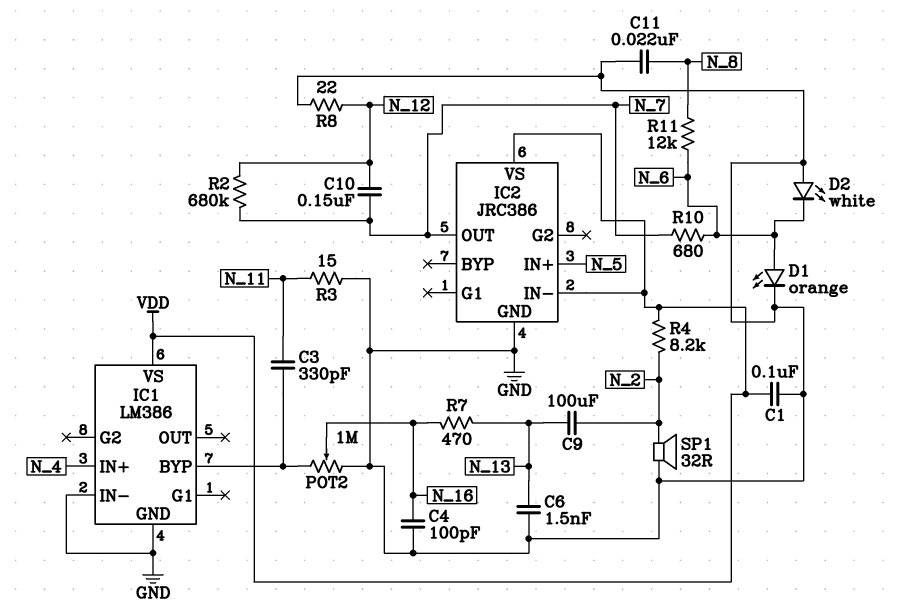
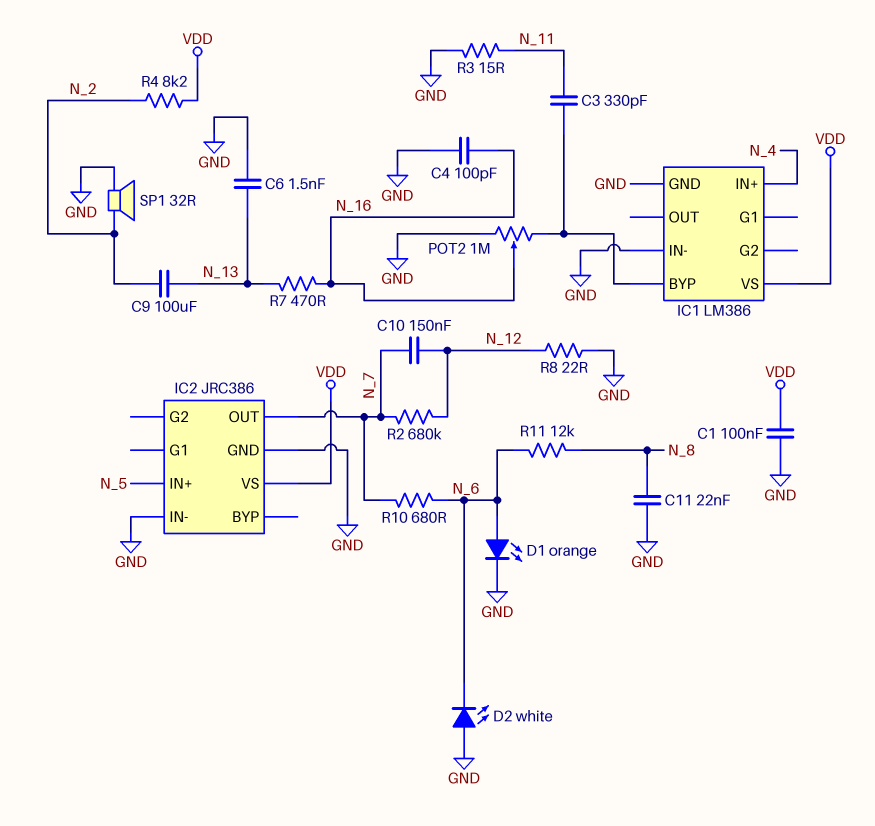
IC2 pin IN-: VDD -> GND

